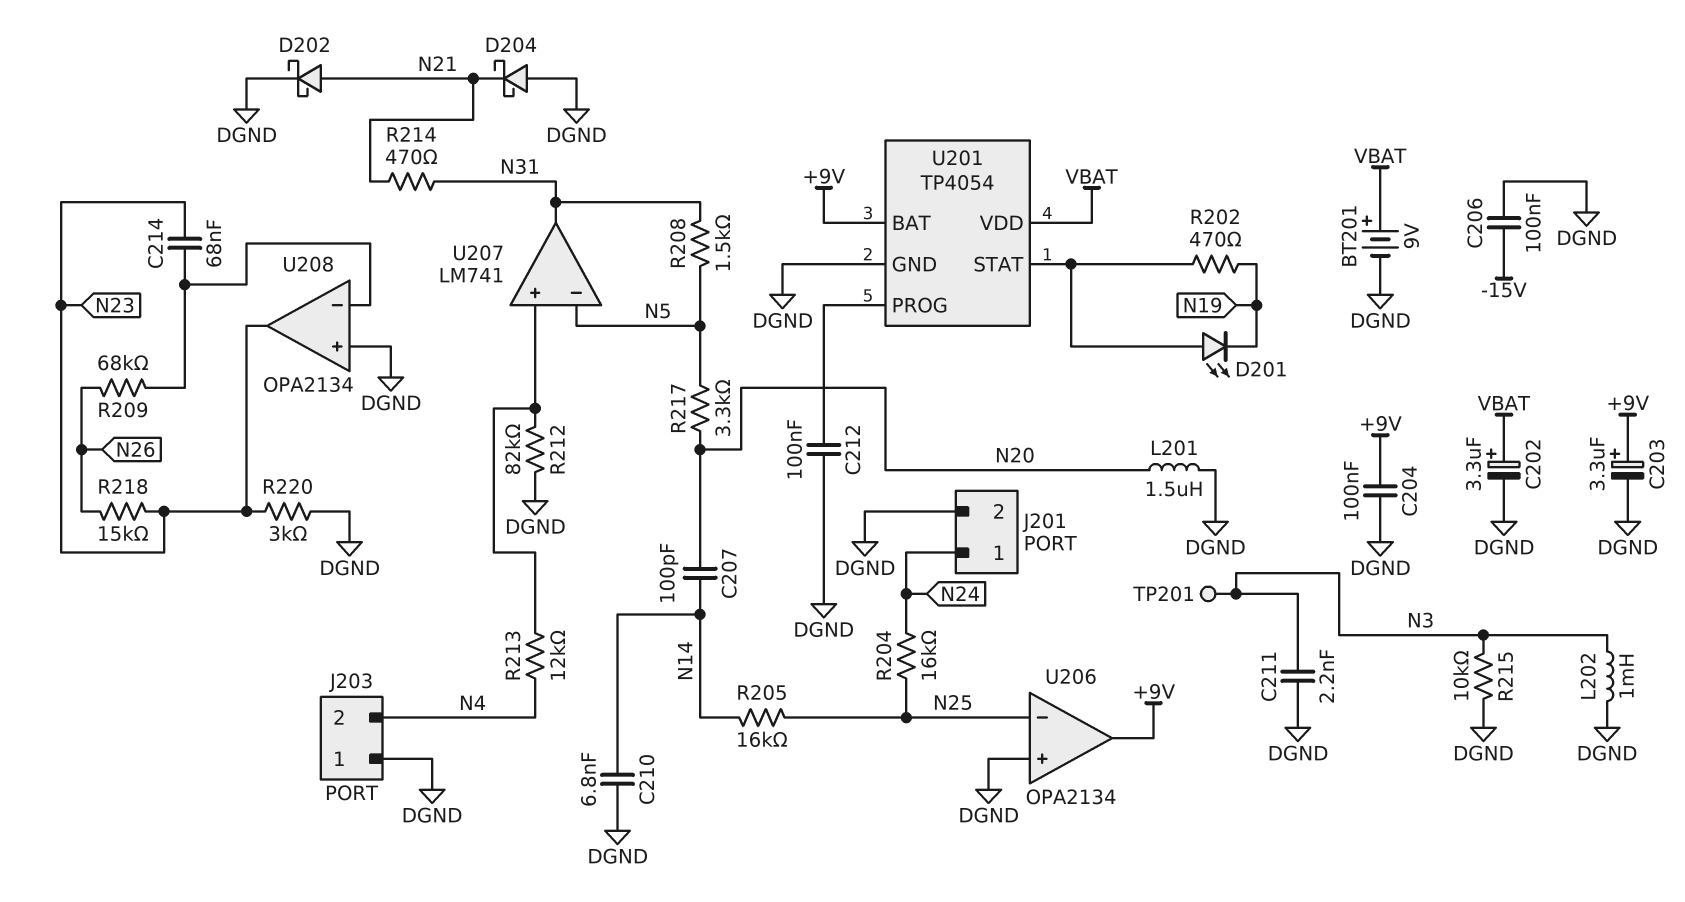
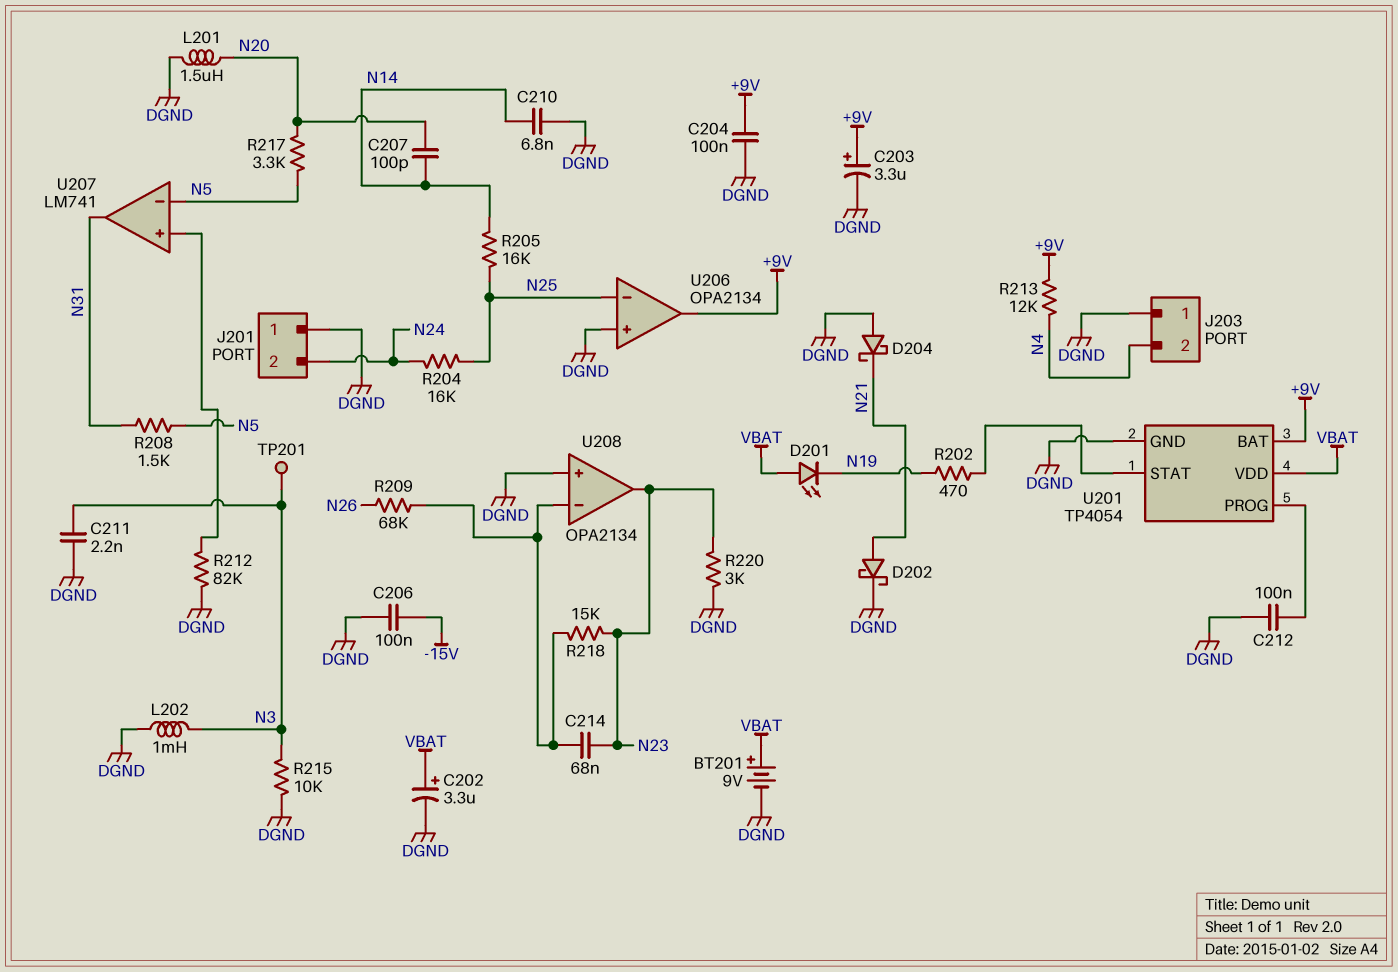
D201: LED (A U201/STAT, K N19) -> LED (A VBAT, K N19)
J201 pin 1: N24 -> DGND
J201 pin 2: DGND -> N24
R213: 12k (N4, U207/in+) -> 12k (+9V, N4)
R214: 470 (N21, N31) -> none
R218: 15k (N23, N26) -> 15k (N23, U208/in-)

